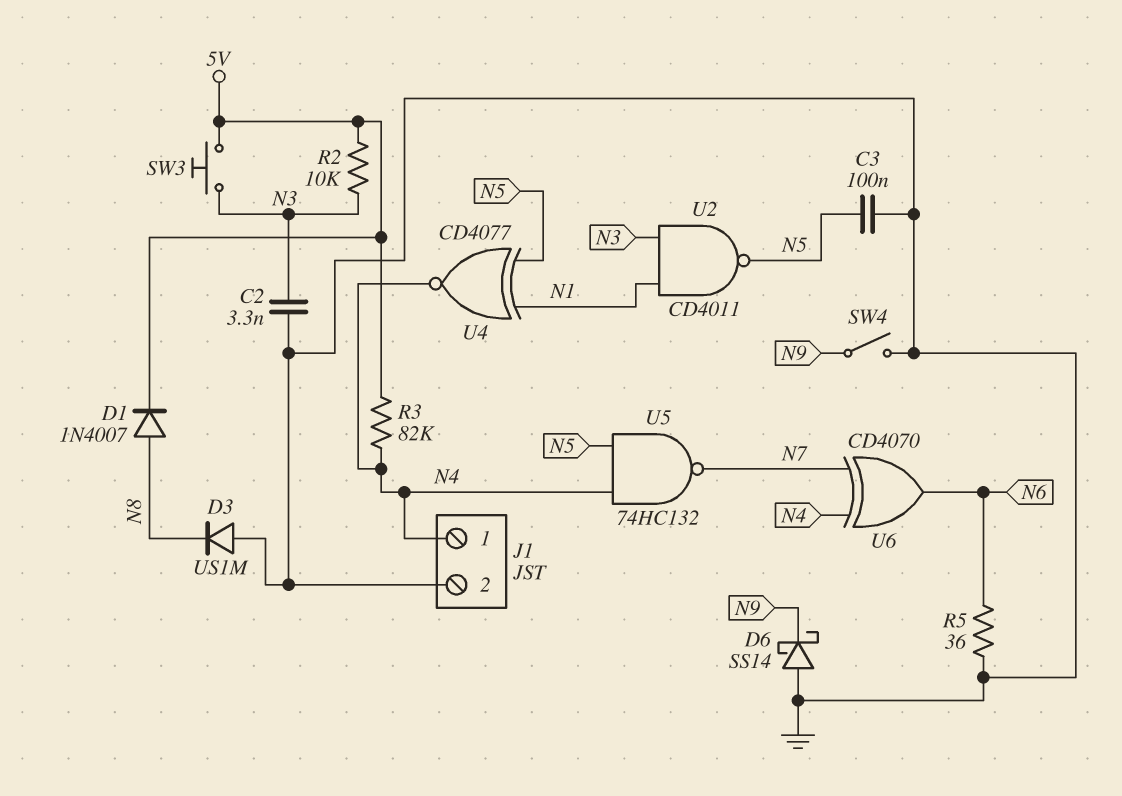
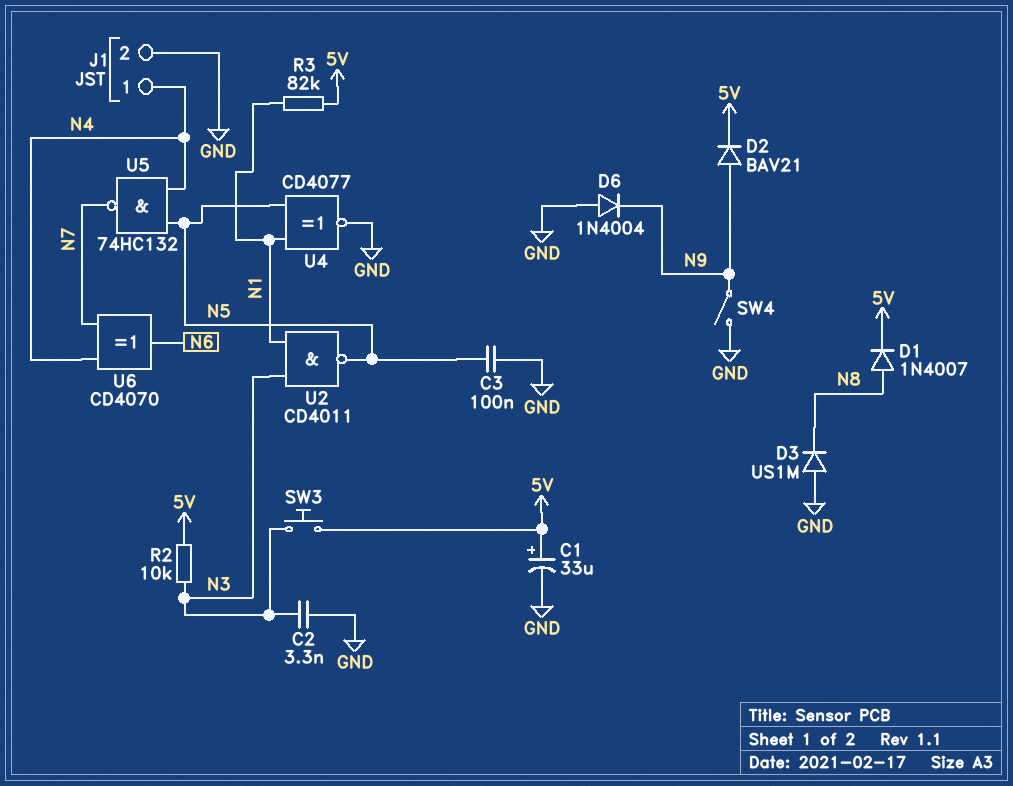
C1: none -> 33uF (plus 5V, minus GND)
D2: none -> diode BAV21 (A N9, K 5V)
D6: schottky SS14 (A GND, K N9) -> diode 1N4004 (A GND, K N9)
R3: 82k (5V, N4) -> 82k (5V, N1)
R5: 36 (GND, N6) -> none
U4: XNOR CD4077 (in N1, in N5, out N4) -> XNOR CD4077 (in N1, in N5, out GND)

